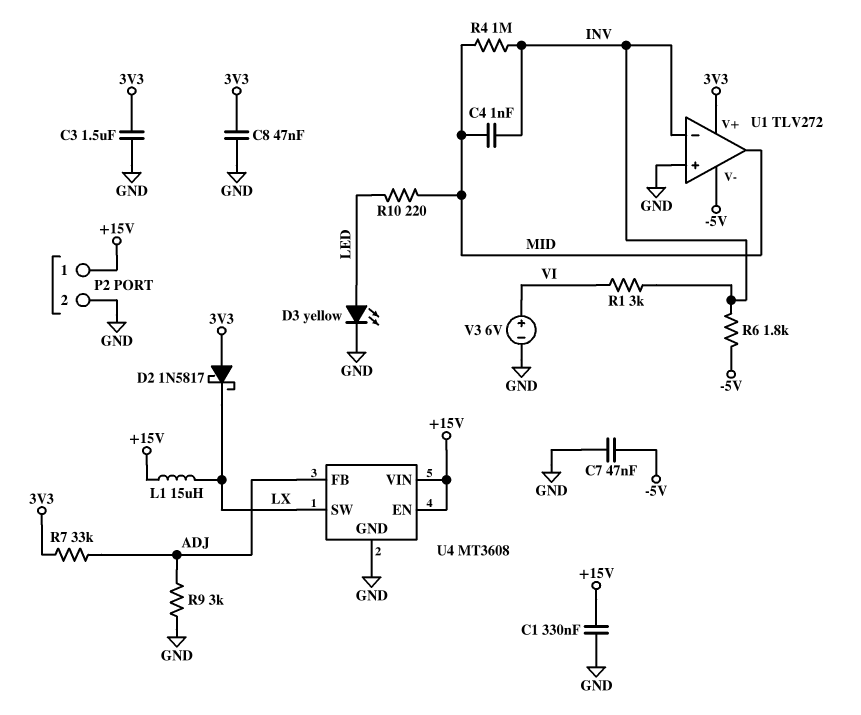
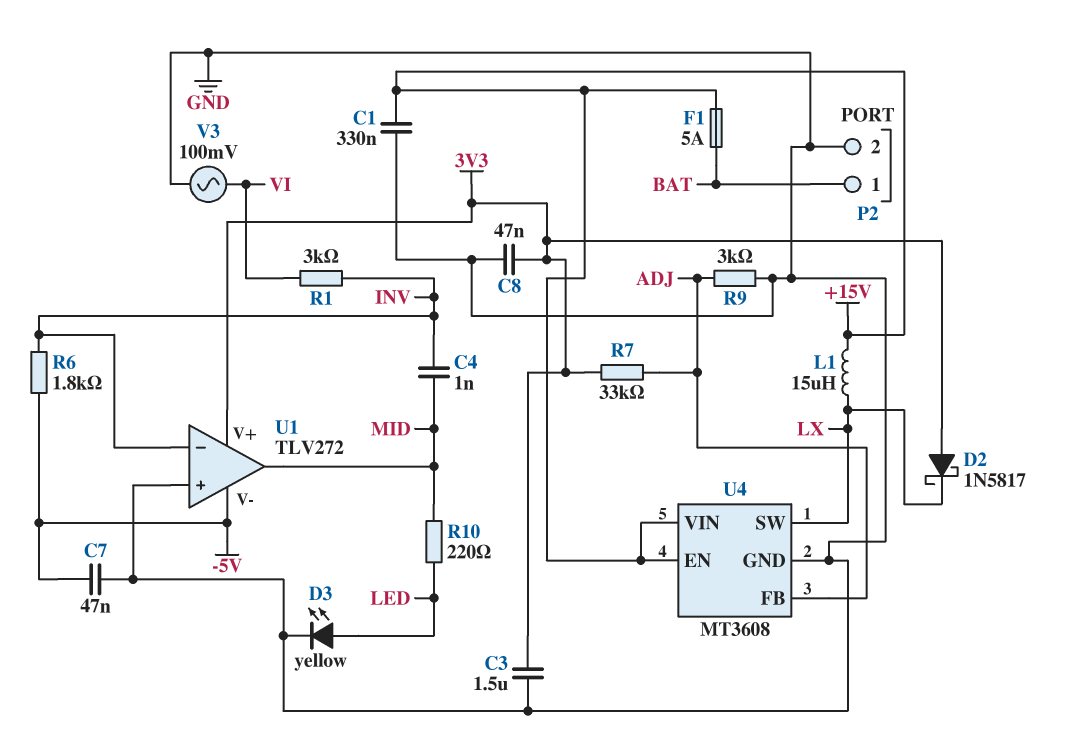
F1: none -> 5A (+15V, BAT)
P2 pin 1: +15V -> BAT
R4: 1M (INV, MID) -> none
V3: 6V (plus VI, minus GND) -> AC 100mV (GND, VI)

